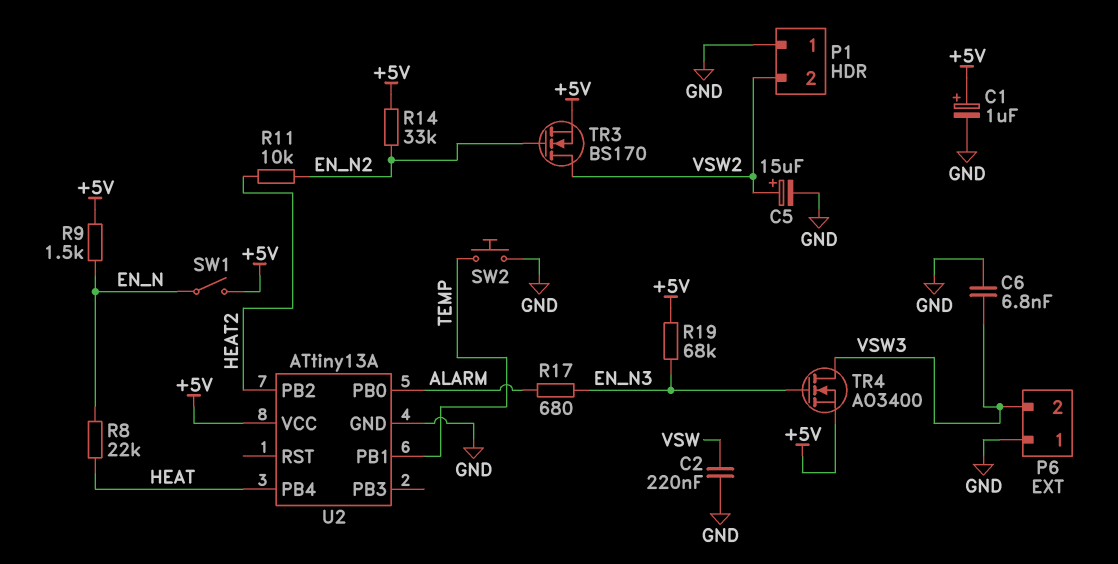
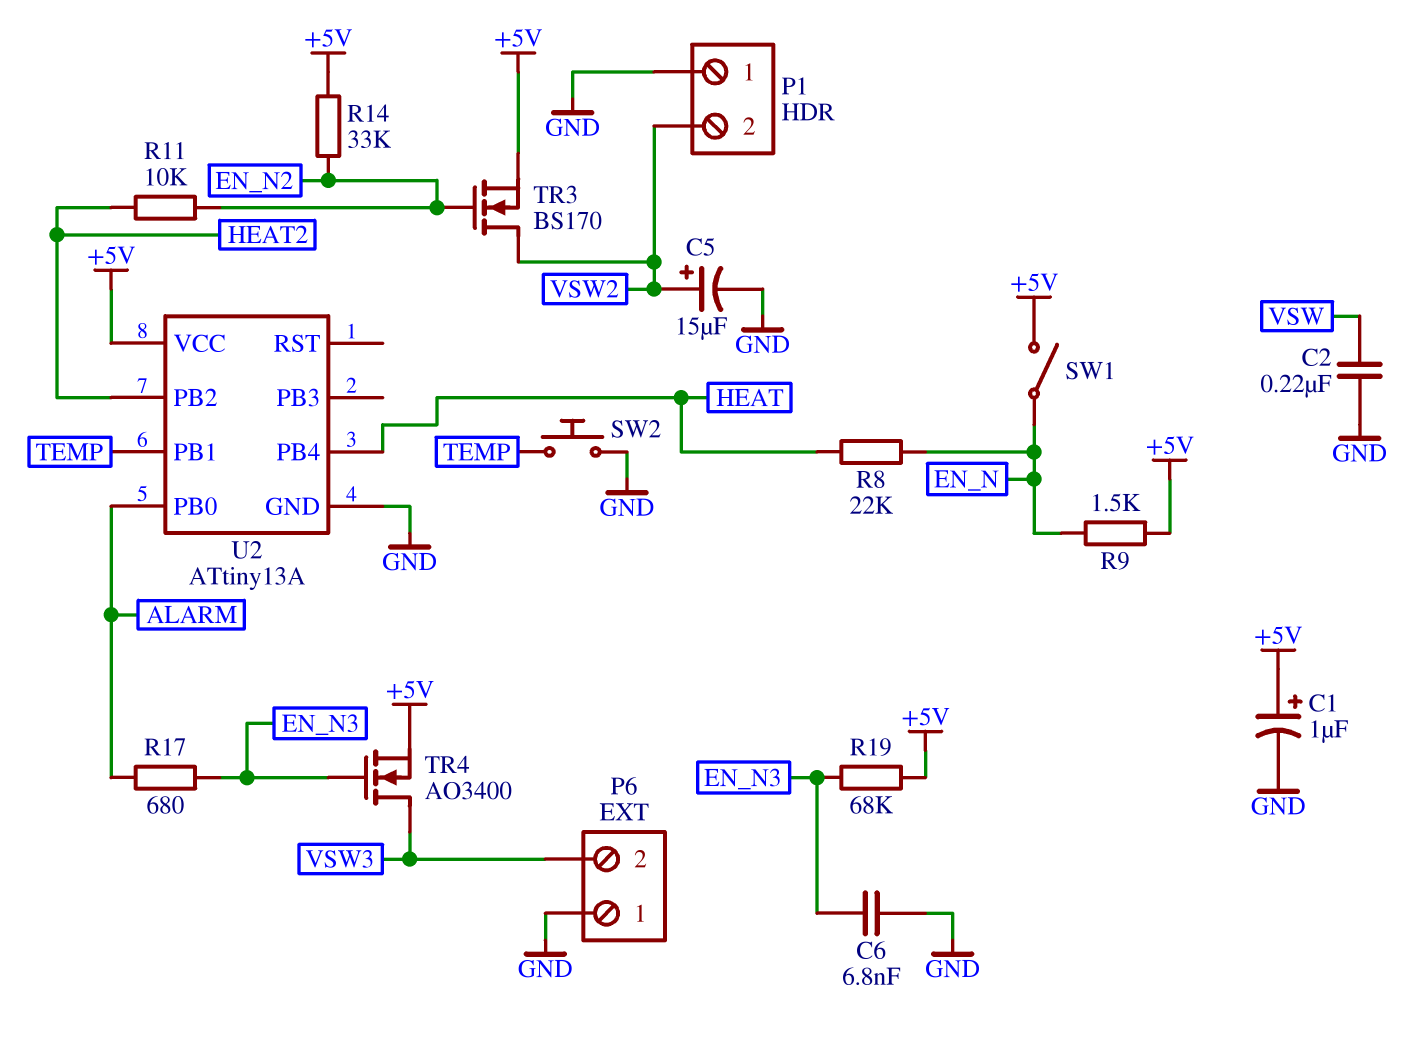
C6: 6.8nF (GND, VSW3) -> 6.8nF (EN_N3, GND)

